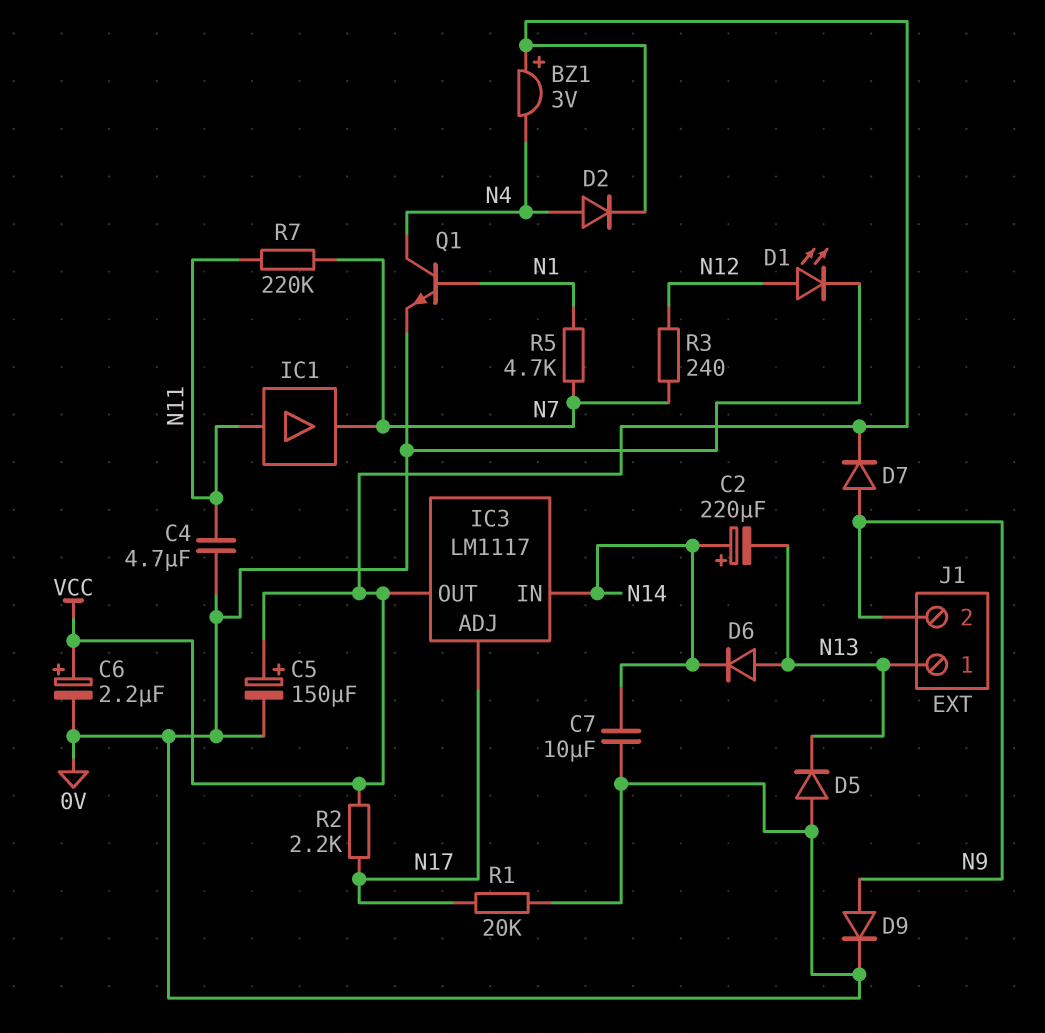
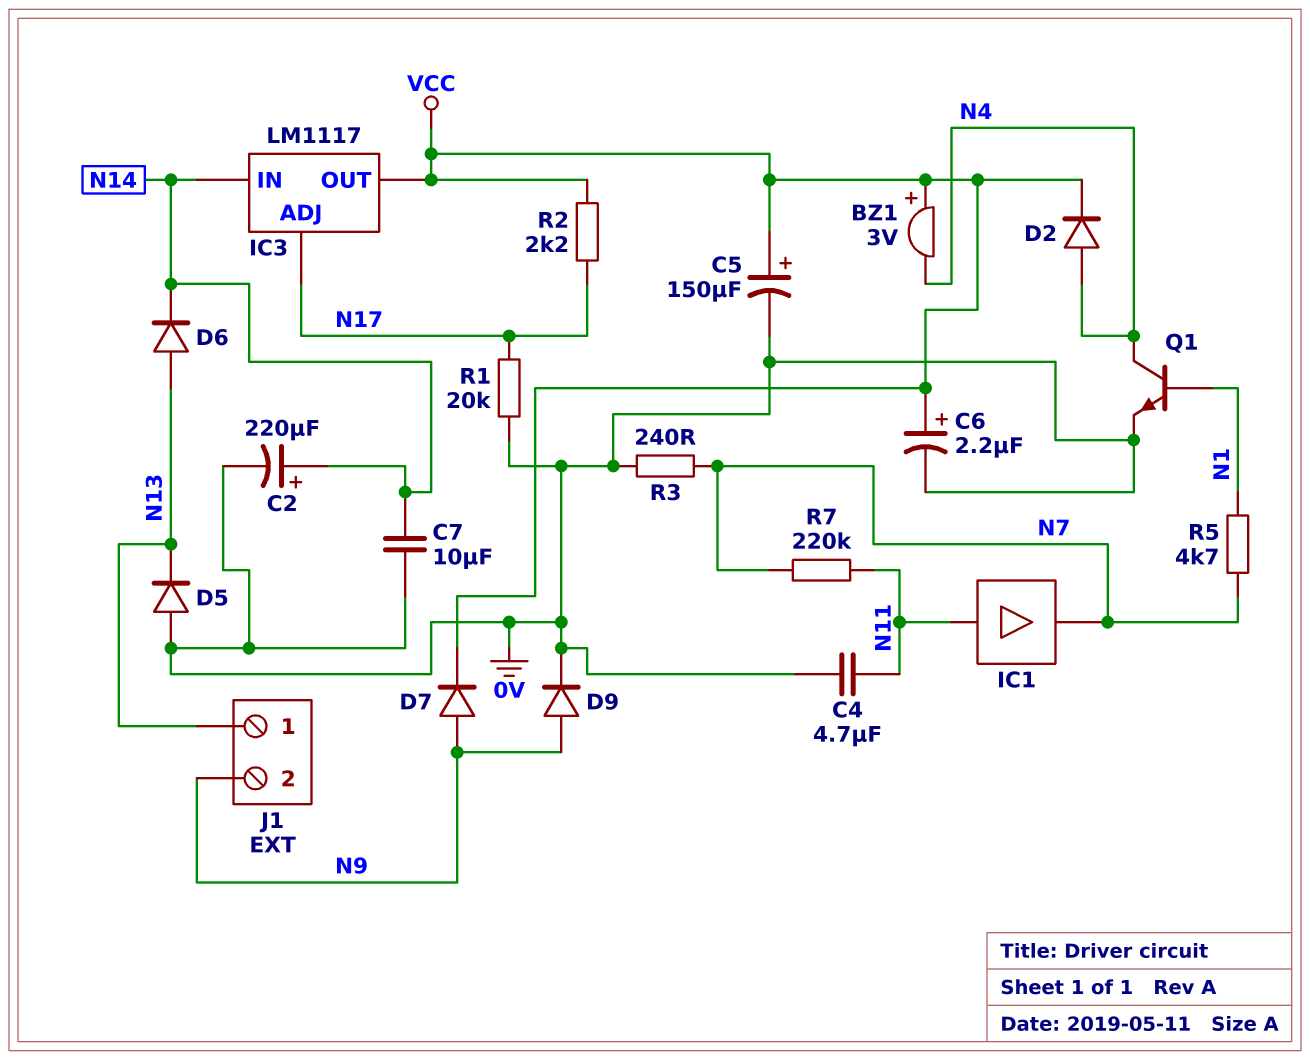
C2: 220uF (plus N14, minus N13) -> 220uF (plus N14, minus 0V)
D1: LED (A N12, K 0V) -> none
R3: 240 (N7, N12) -> 240 (0V, N7)

